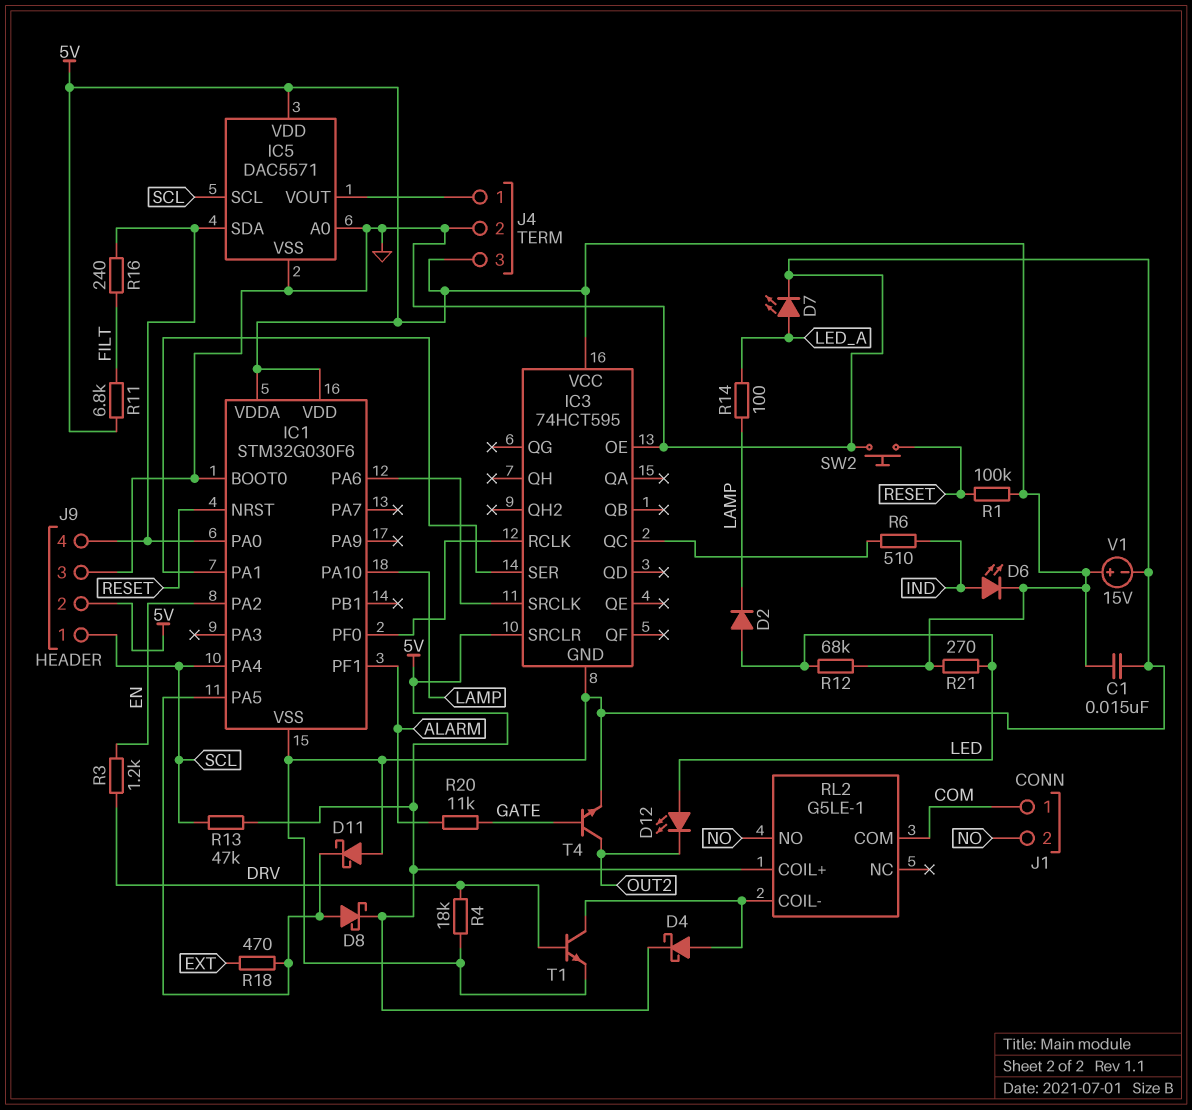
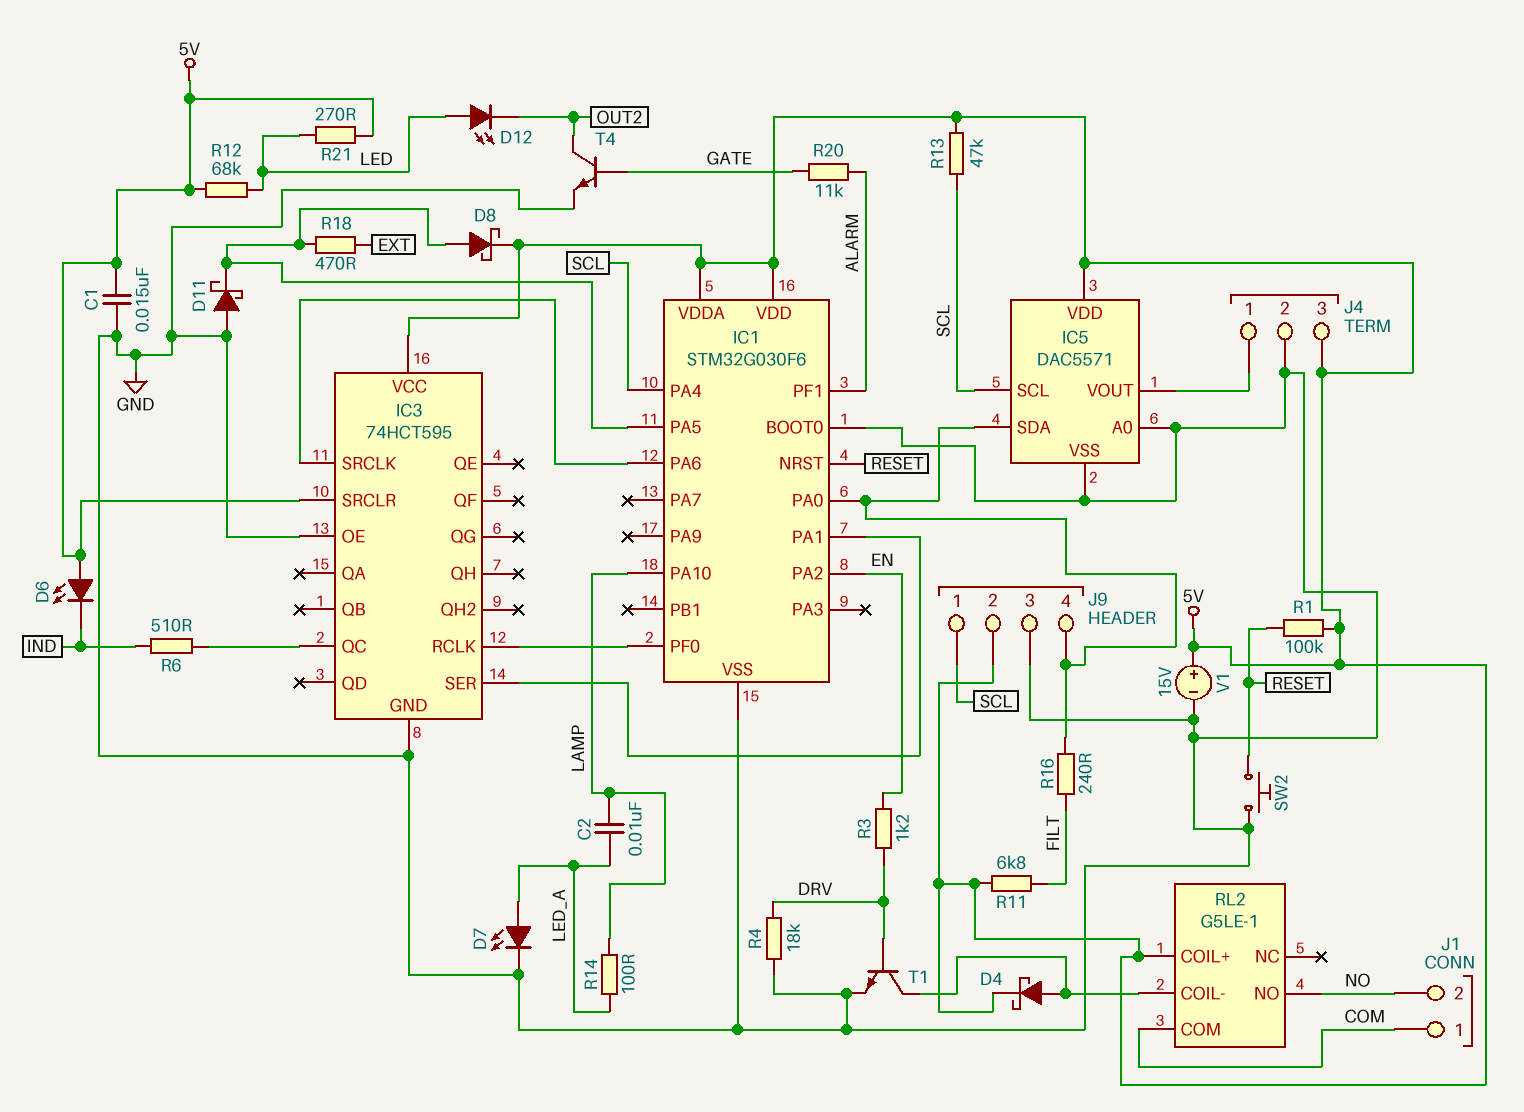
C2: none -> 10nF (LAMP, LED_A)
D2: diode (A LED, K LAMP) -> none
D6: LED (A IND, K 5V) -> LED (A 5V, K IND)

